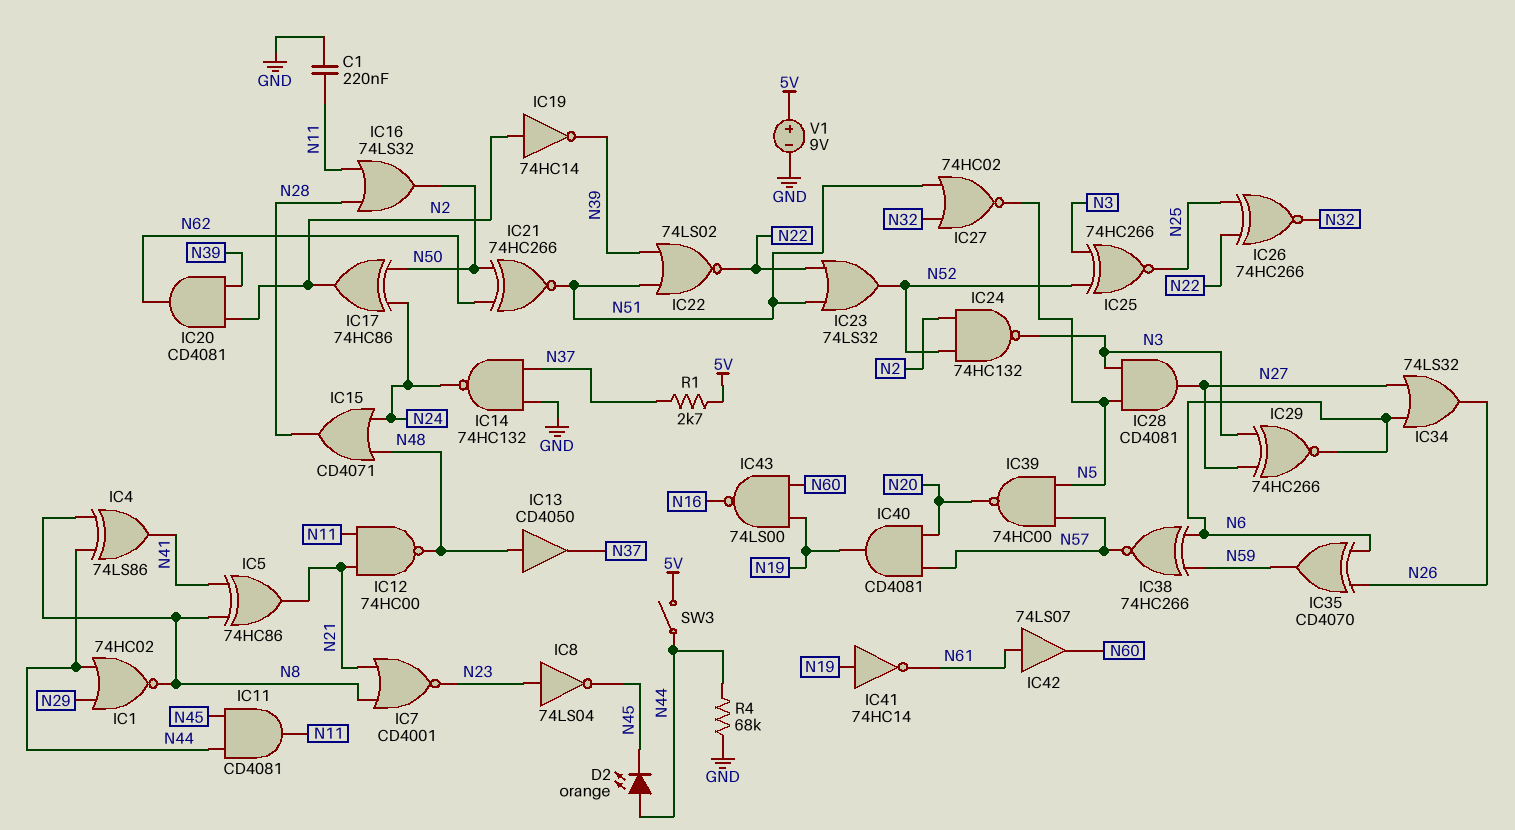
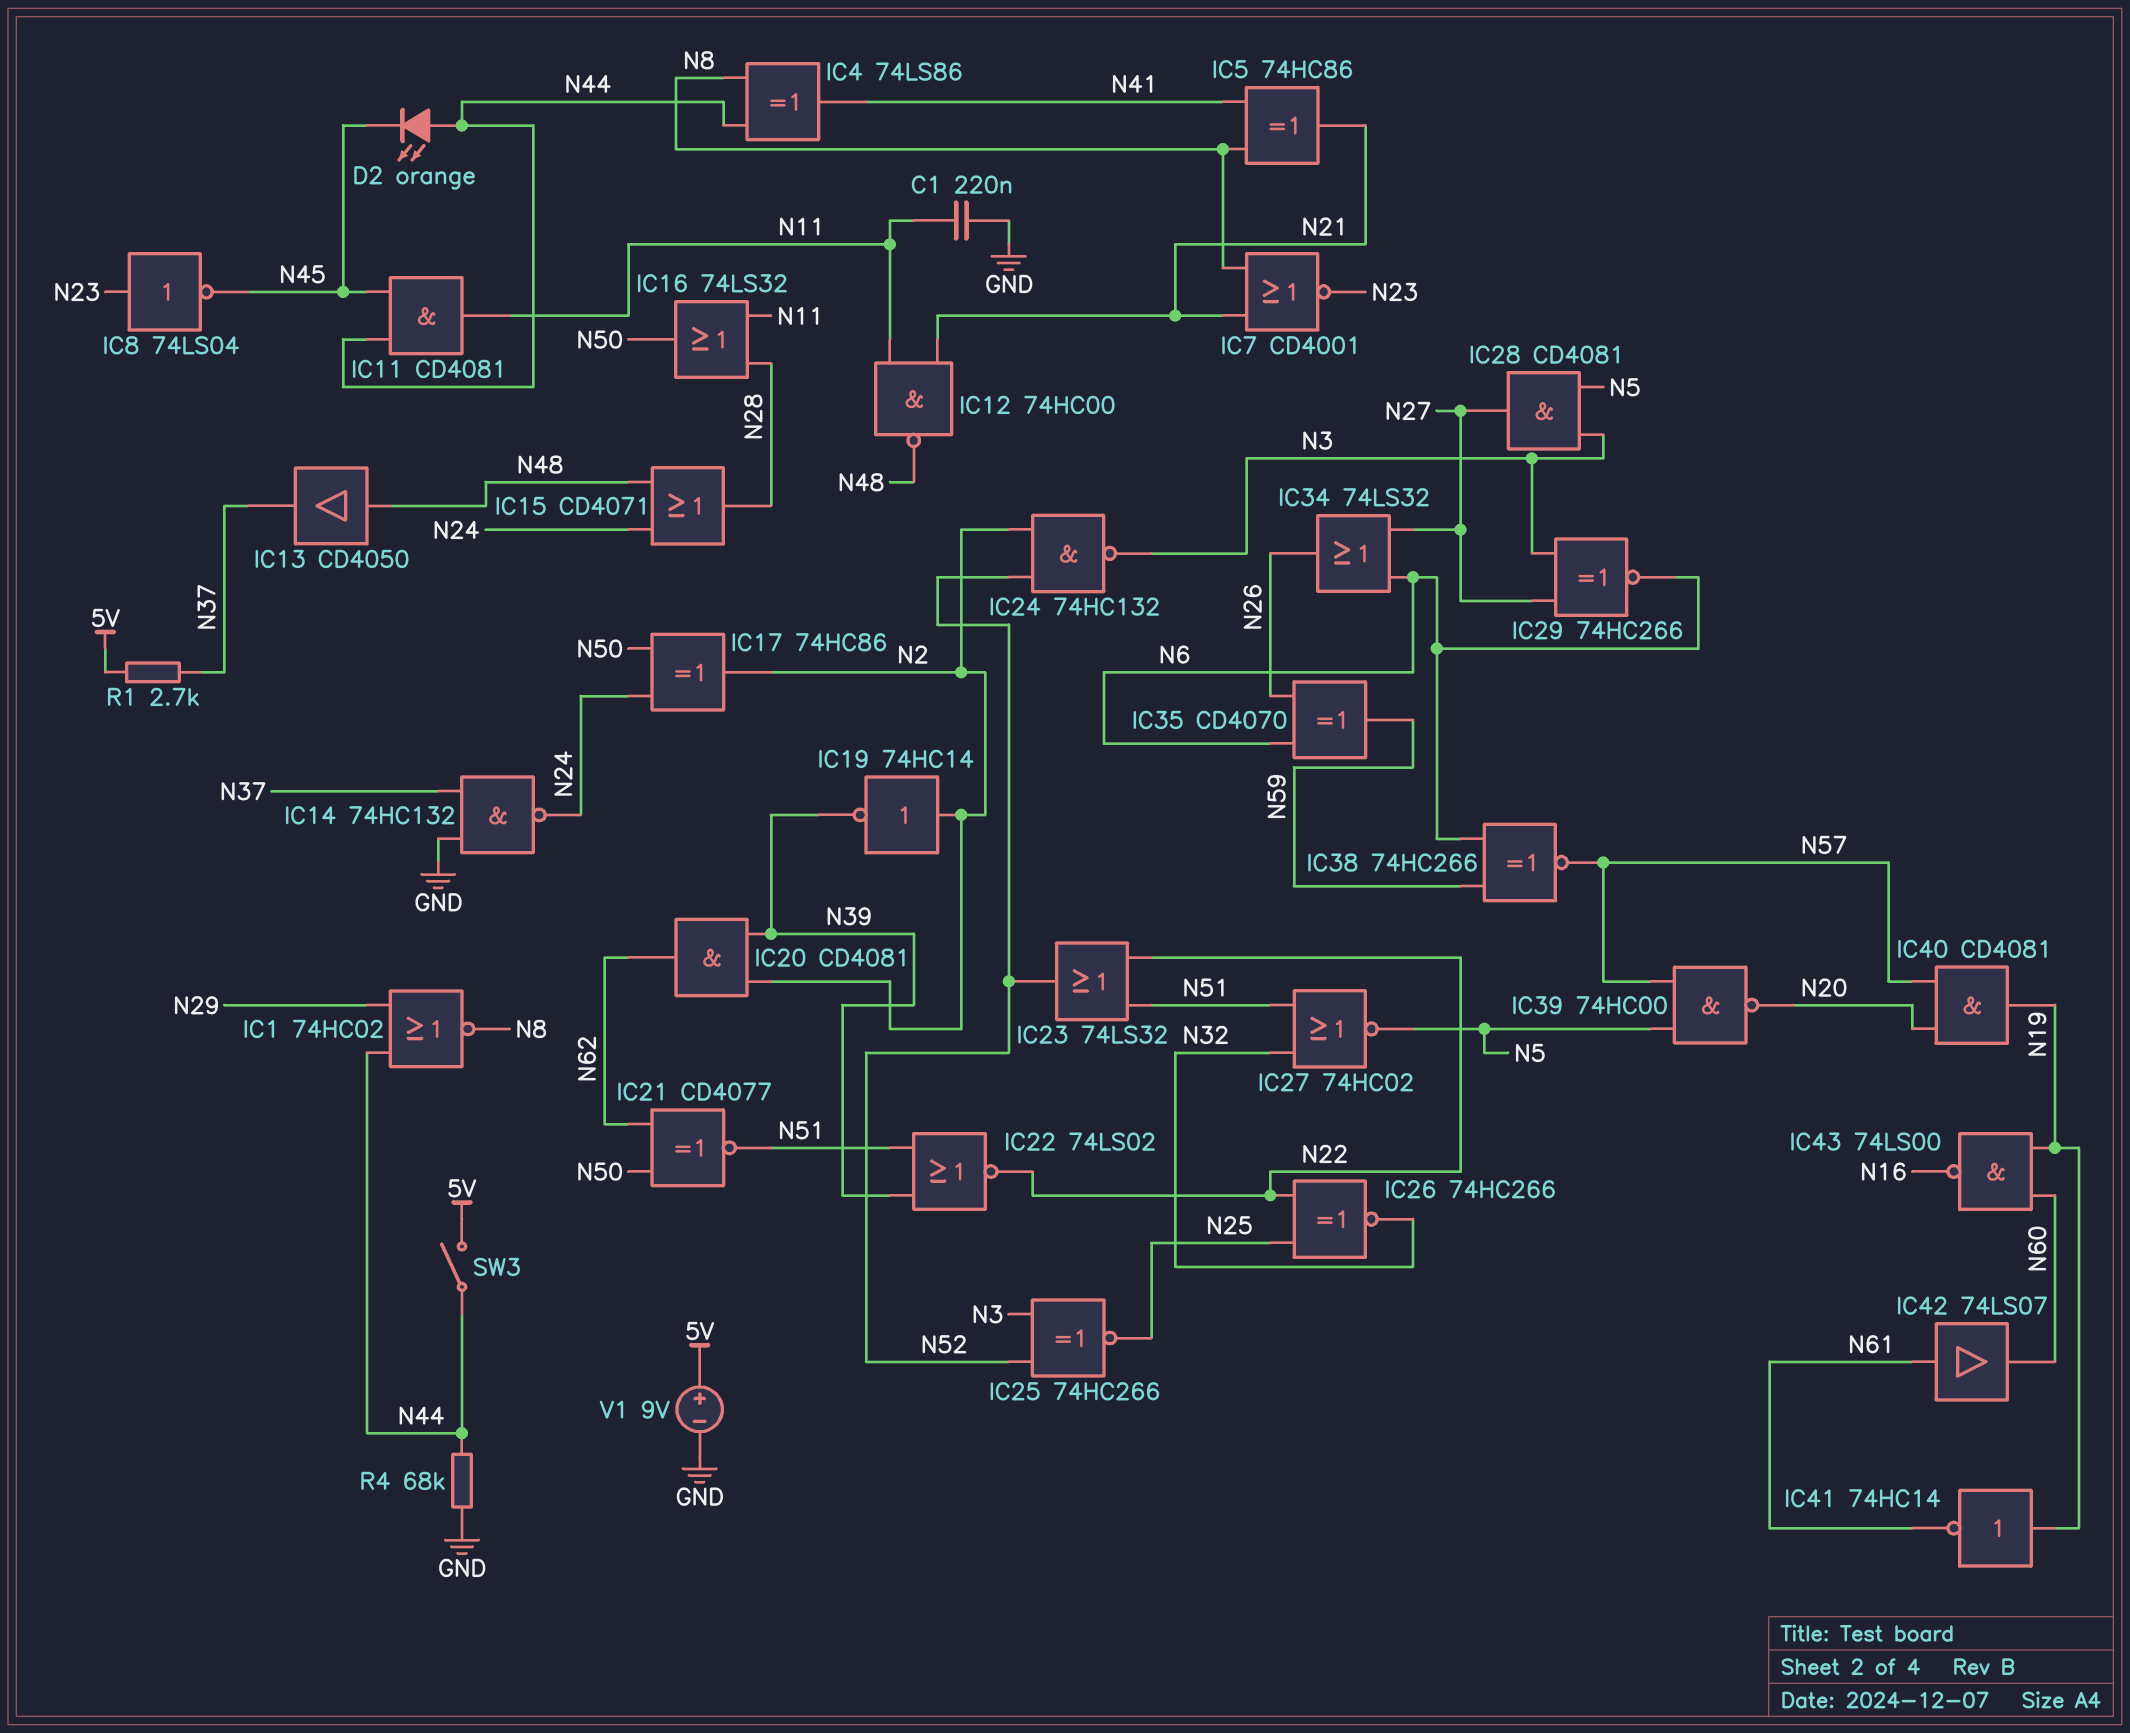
IC21: XNOR 74HC266 (in N50, in N62, out N51) -> XNOR CD4077 (in N50, in N62, out N51)

